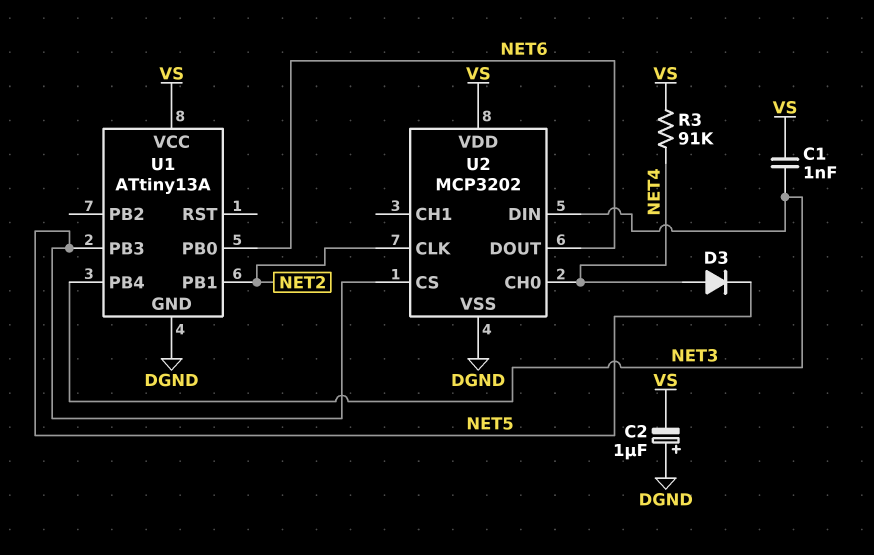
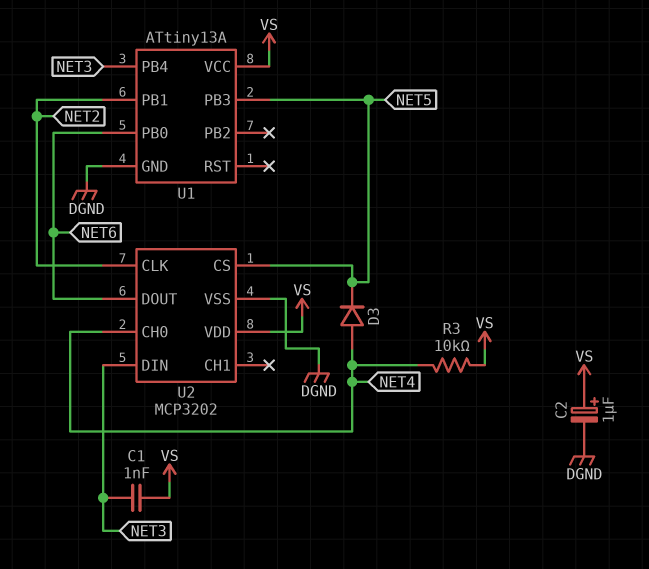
C2: 1uF (plus DGND, minus VS) -> 1uF (plus VS, minus DGND)
R3: 91k (NET4, VS) -> 10k (NET4, VS)

